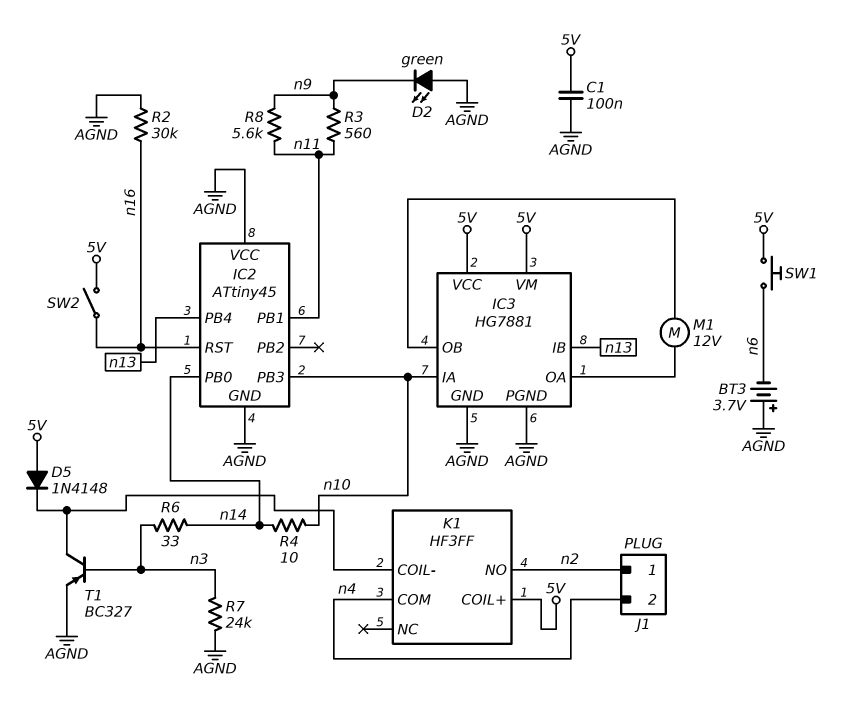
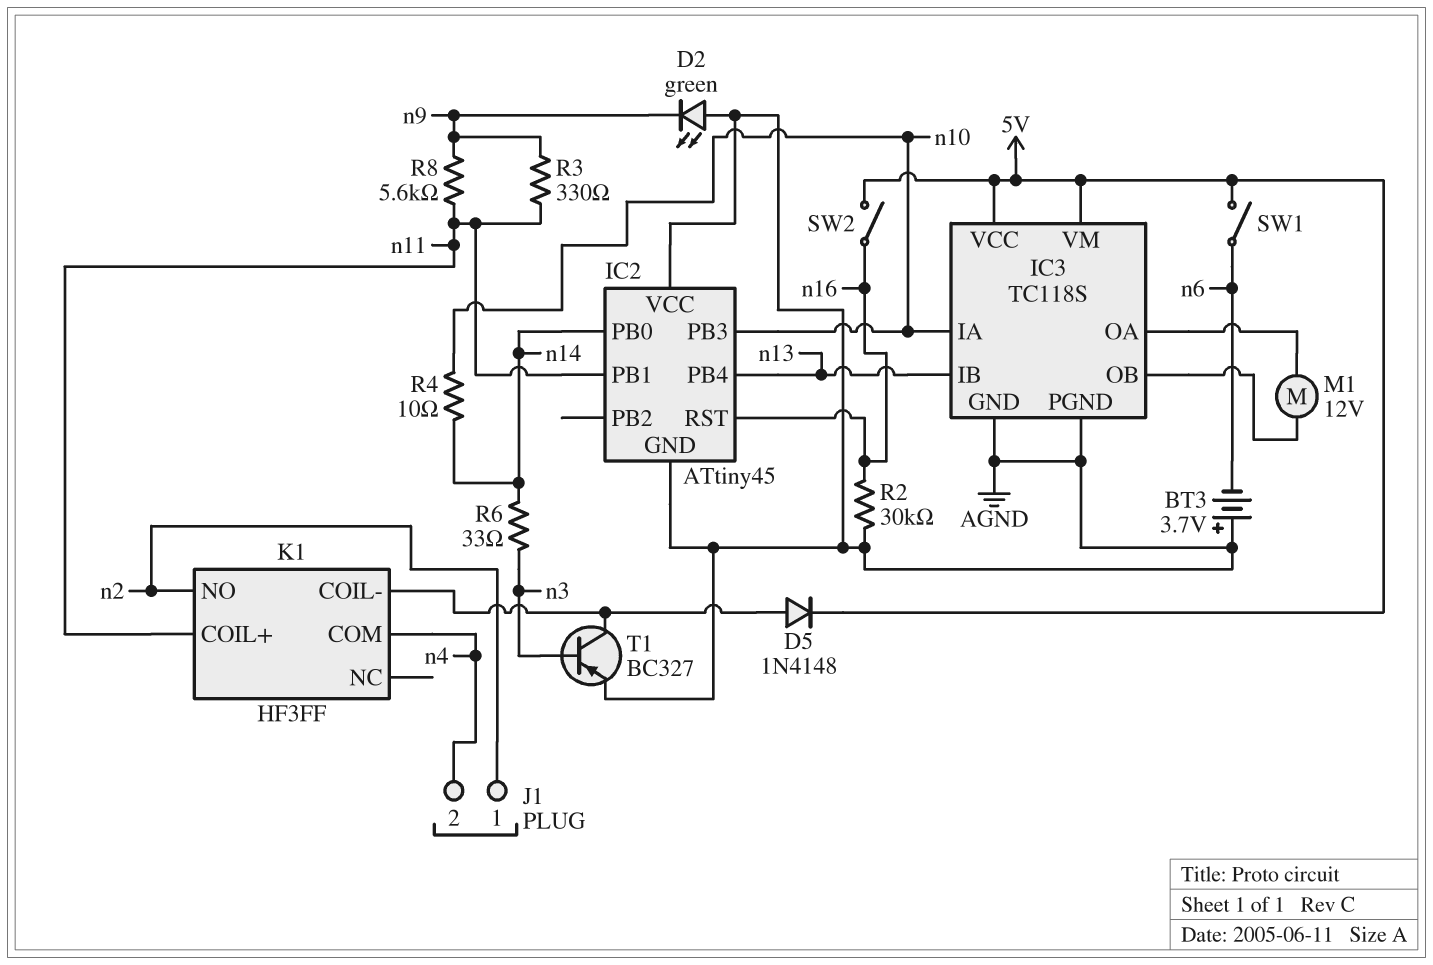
C1: 100nF (5V, AGND) -> none
D5: diode 1N4148 (A 5V, K K1/COIL-) -> diode 1N4148 (A K1/COIL-, K 5V)
IC3: HG7881 -> TC118S
K1 pin COIL+: 5V -> n11
R3: 560 (n9, n11) -> 330 (n9, n11)
R7: 24k (AGND, n3) -> none
SW1: button (5V, n6) -> switch (5V, n6)

